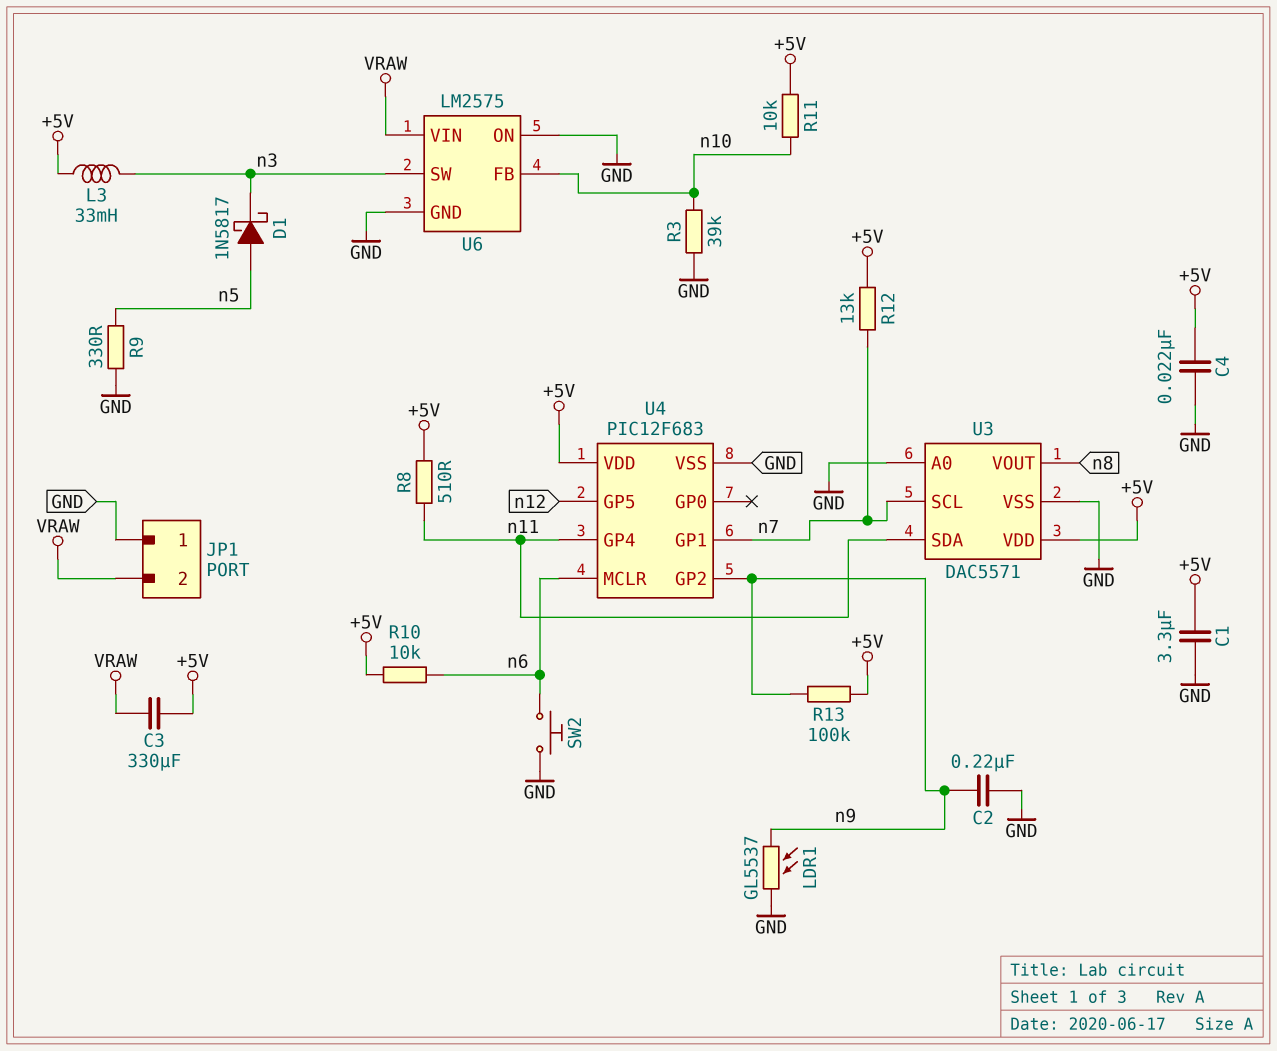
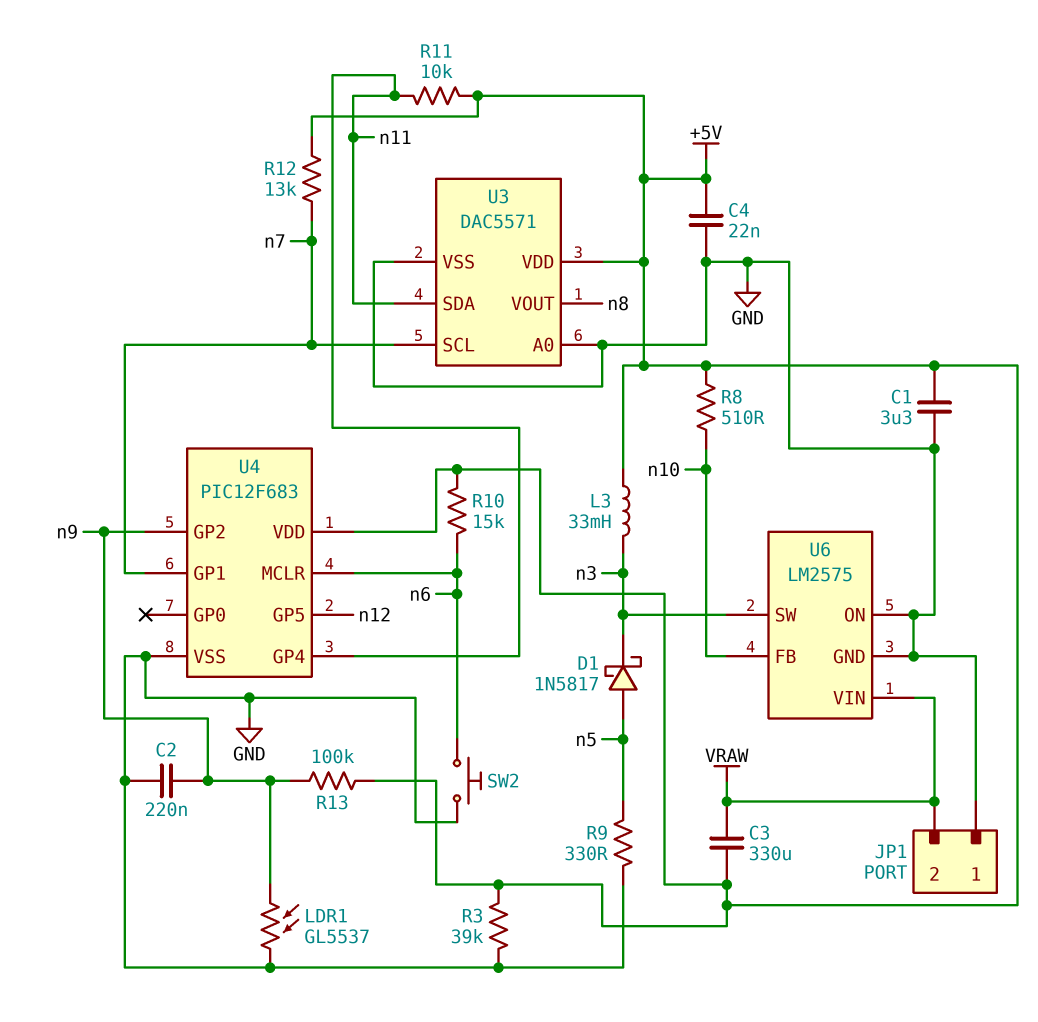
R3: 39k (GND, n10) -> 39k (+5V, GND)
R8: 510 (+5V, n11) -> 510 (+5V, n10)
R10: 10k (+5V, n6) -> 15k (+5V, n6)
R11: 10k (+5V, n10) -> 10k (+5V, n11)

